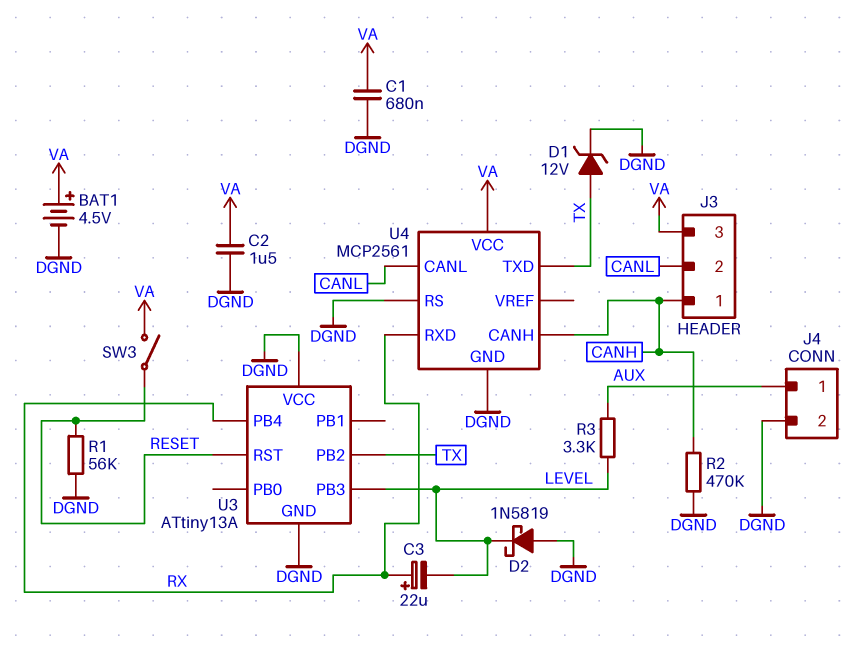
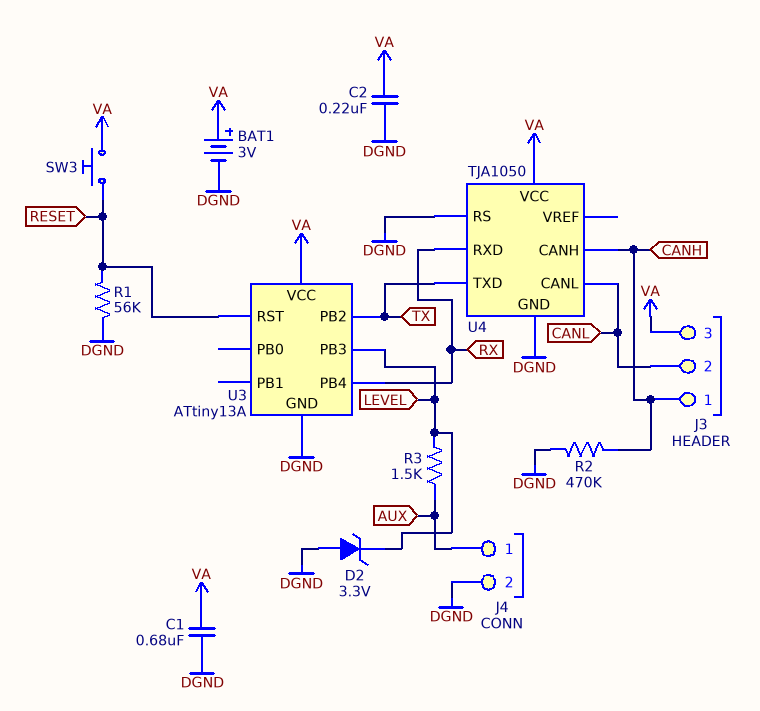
BAT1: 4.5V (plus VA, minus DGND) -> 3V (plus VA, minus DGND)
C2: 1.5uF (DGND, VA) -> 220nF (DGND, VA)
C3: 22uF (plus RX, minus LEVEL) -> none
D1: zener 12V (A TX, K DGND) -> none
D2: schottky 1N5819 (A DGND, K LEVEL) -> zener 3.3V (A DGND, K LEVEL)
R3: 3.3k (AUX, LEVEL) -> 1.5k (AUX, LEVEL)
SW3: switch (RESET, VA) -> button (RESET, VA)
U3 pin VCC: DGND -> VA
U4: MCP2561 -> TJA1050

